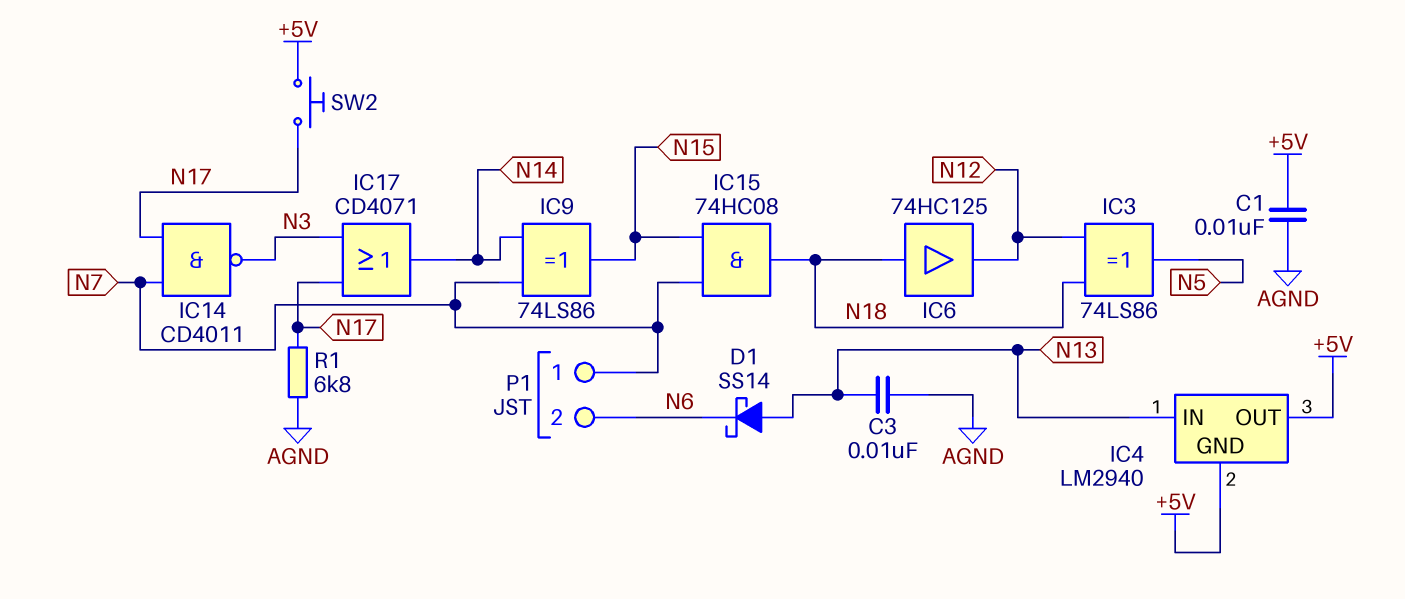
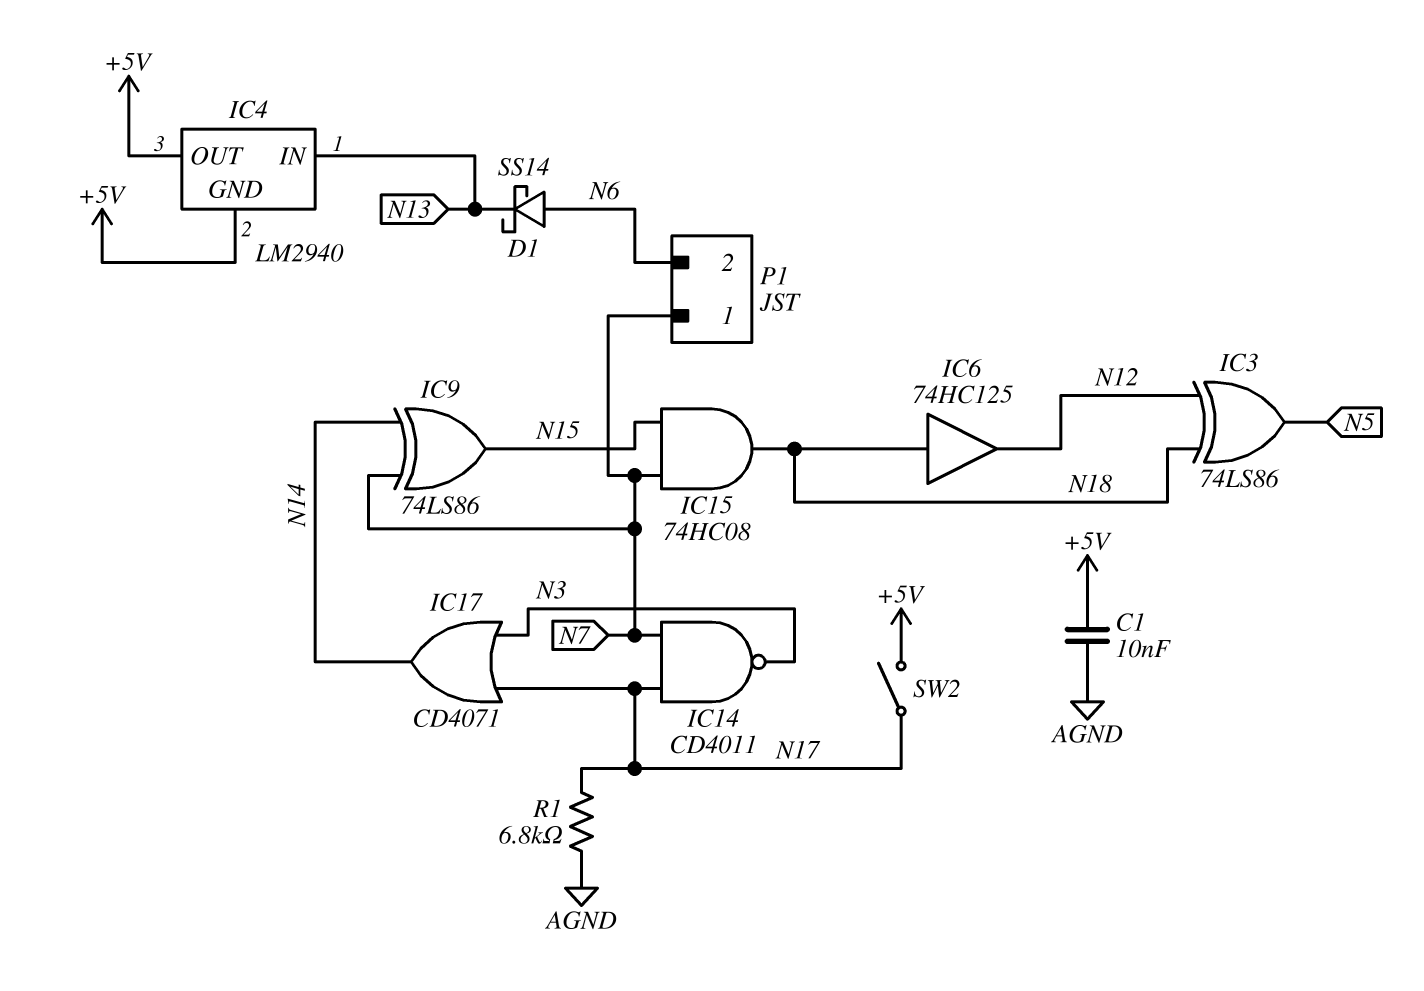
C3: 10nF (AGND, N13) -> none
D1: schottky SS14 (A N13, K N6) -> schottky SS14 (A N6, K N13)
SW2: button (+5V, N17) -> switch (+5V, N17)

